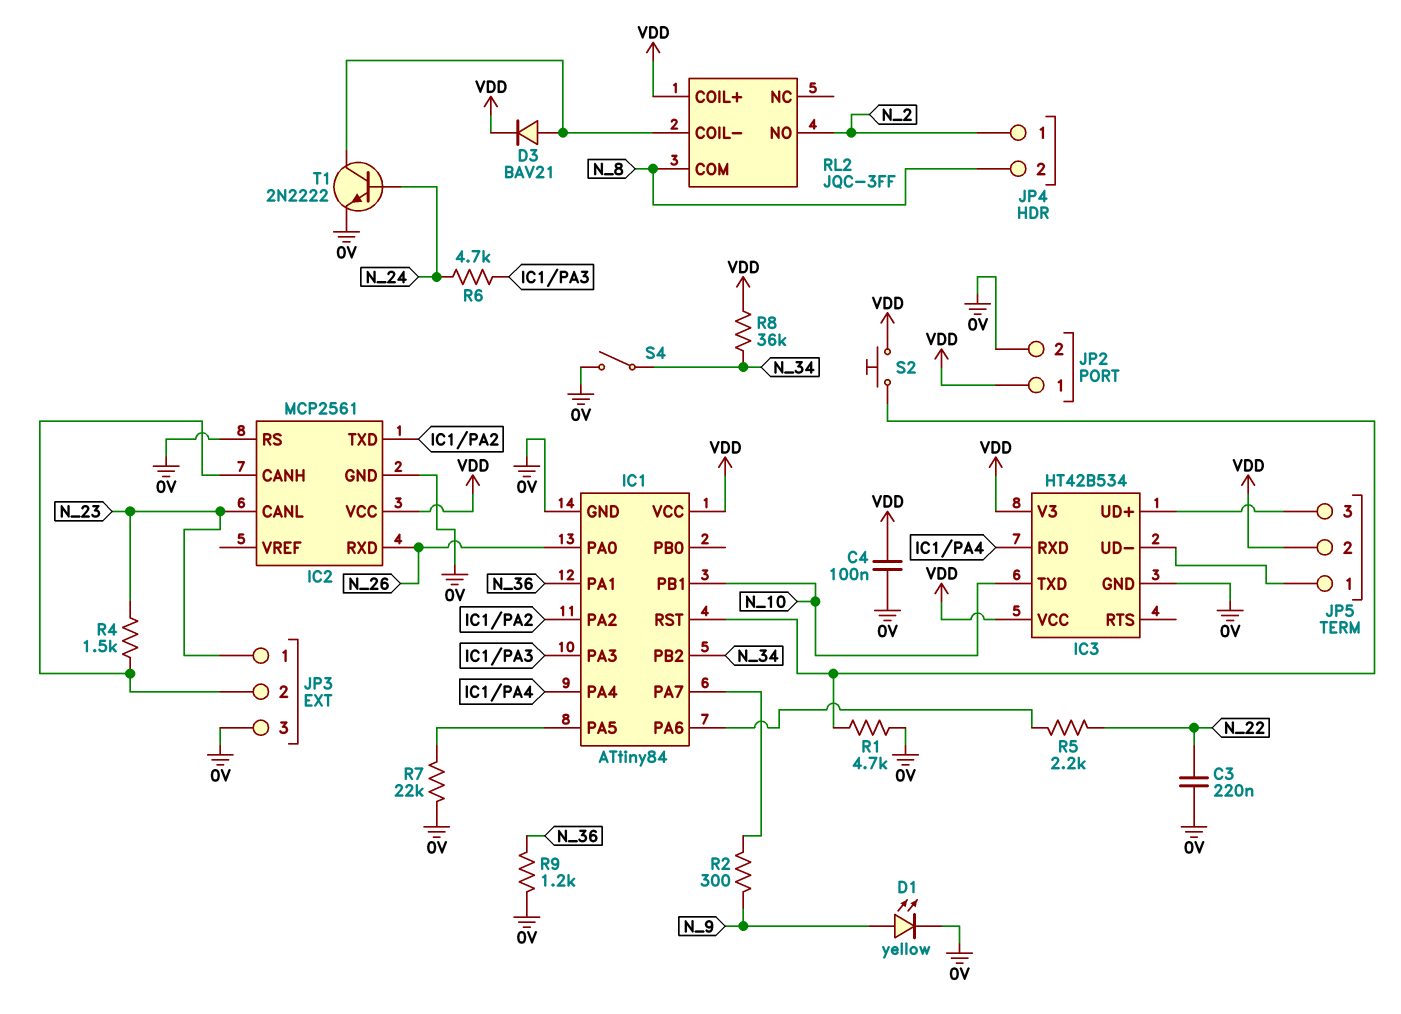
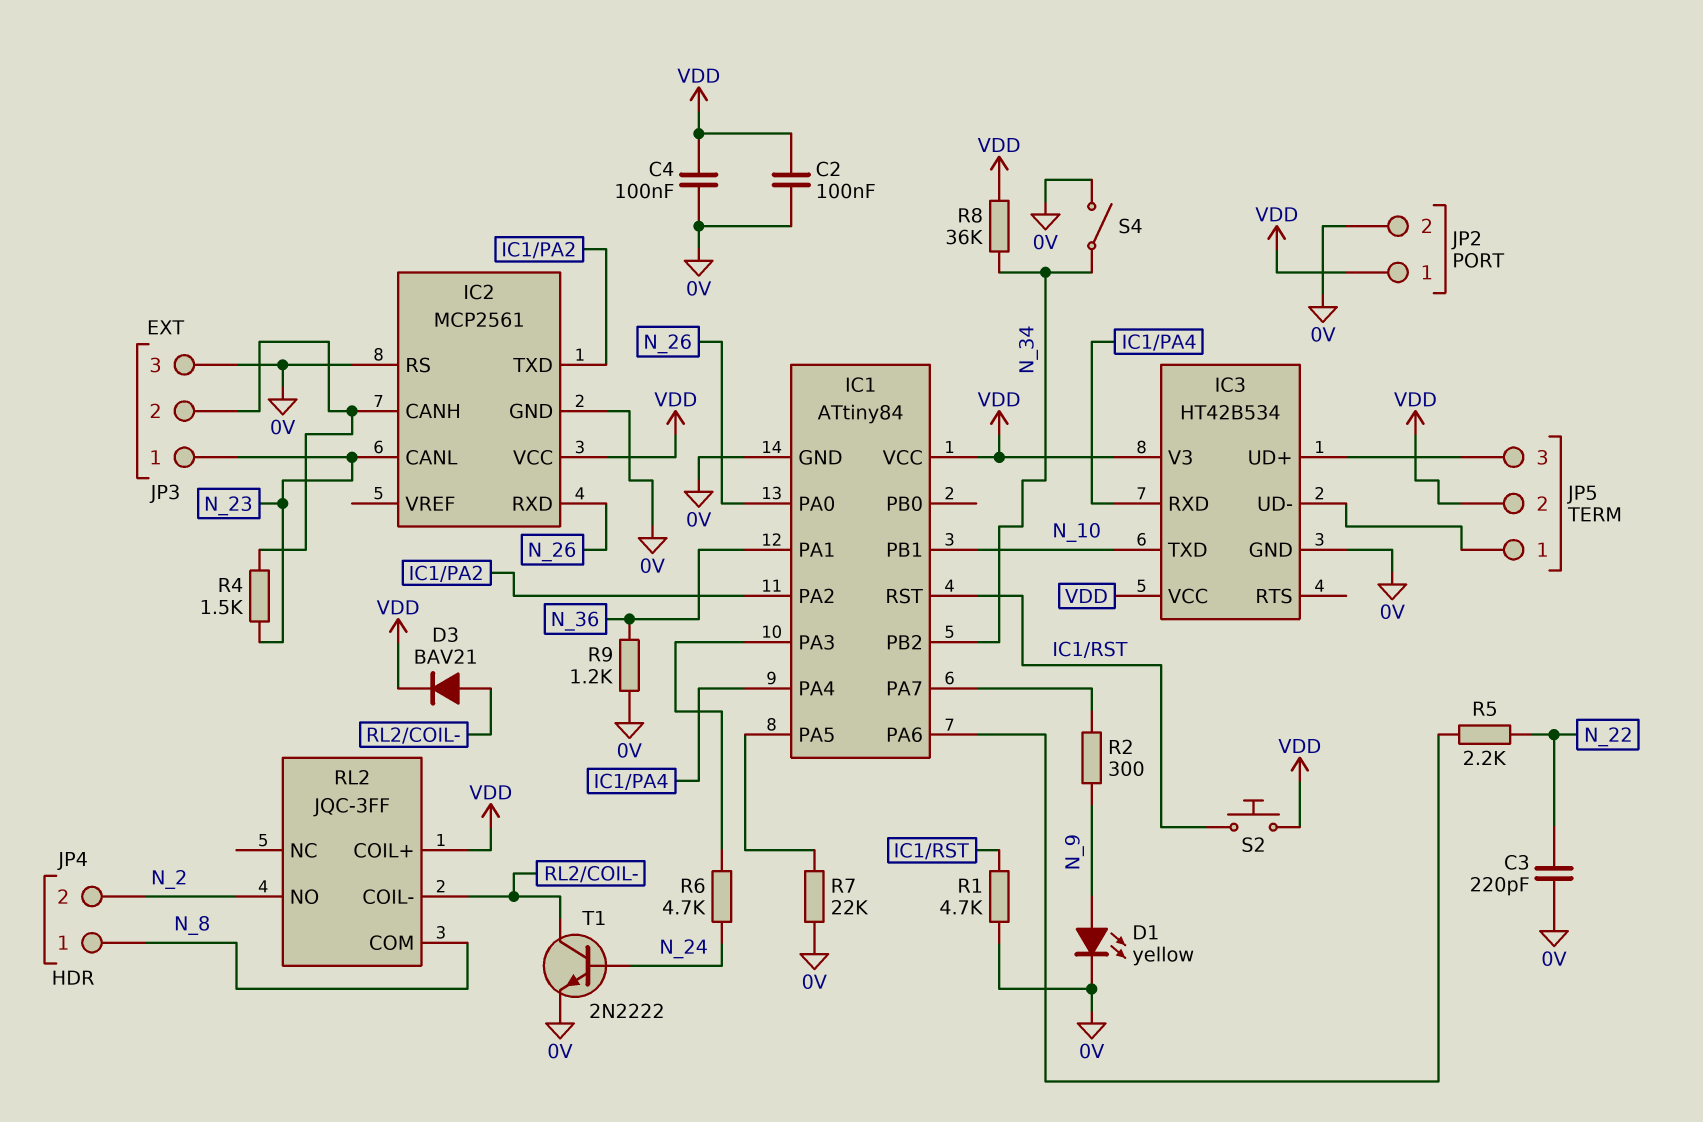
C2: none -> 100nF (0V, VDD)
C3: 220nF (0V, N_22) -> 220pF (0V, N_22)
JP4 pin 1: N_2 -> N_8
JP4 pin 2: N_8 -> N_2

